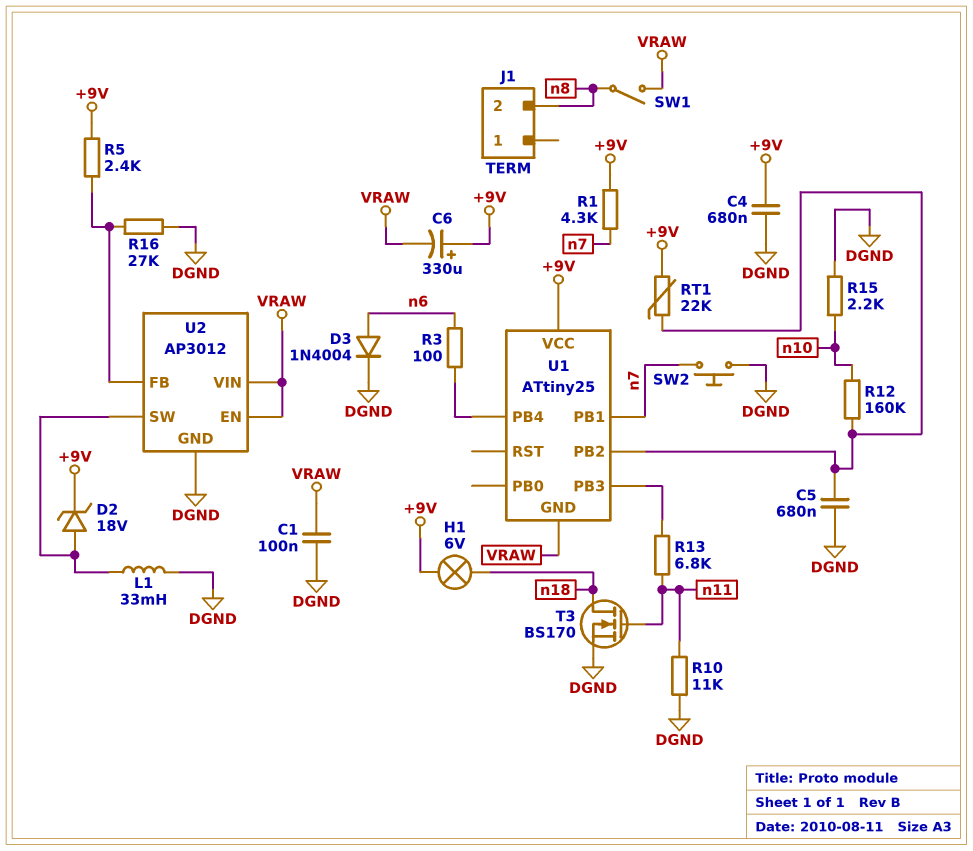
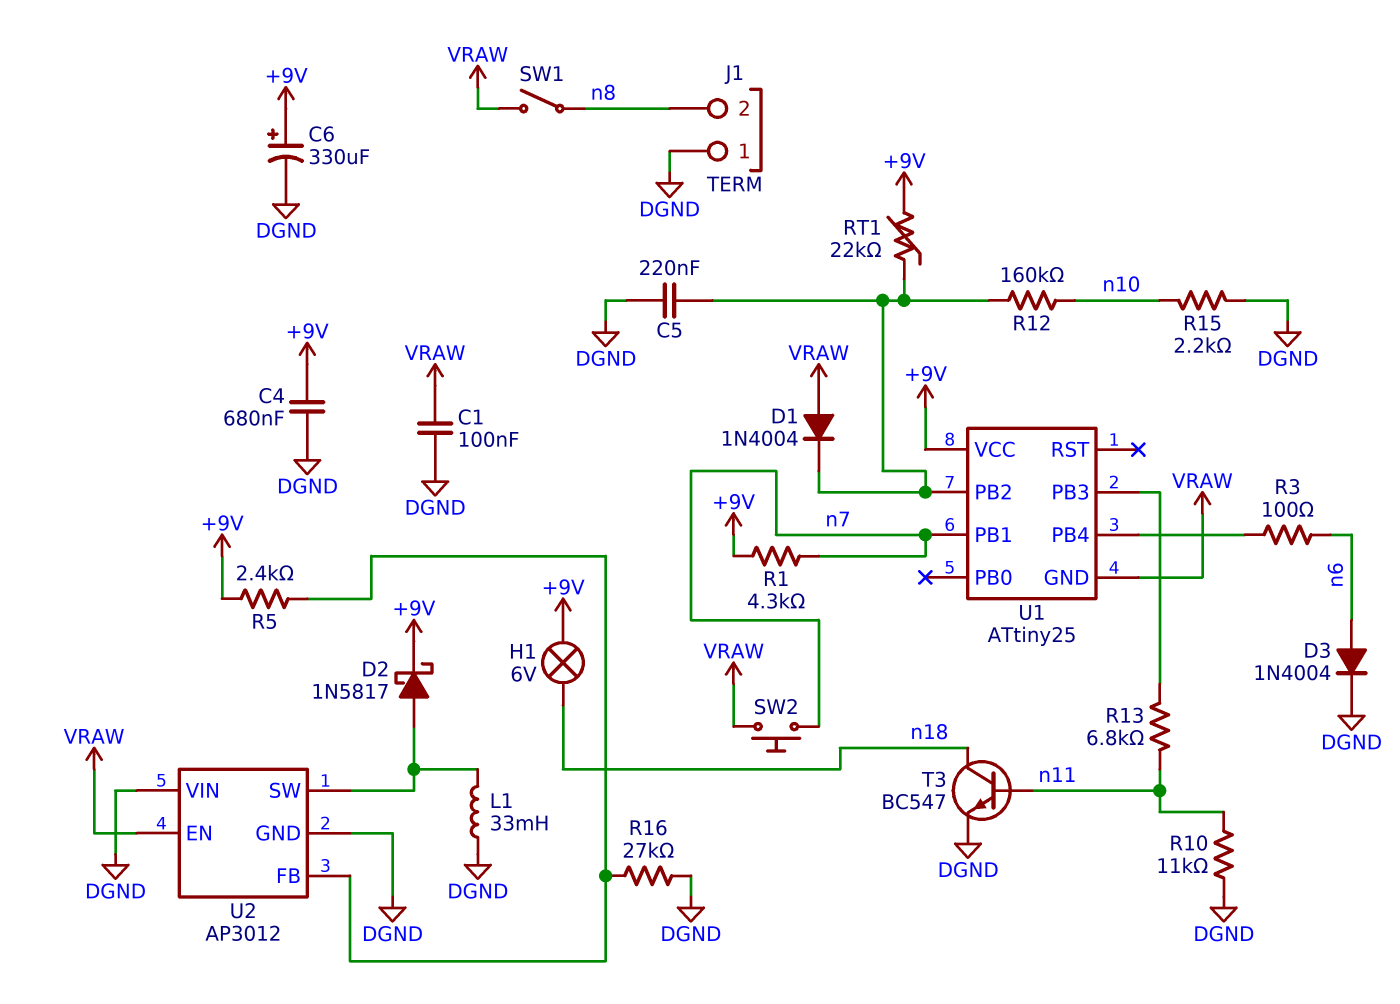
C5: 680nF (DGND, U1/PB2) -> 220nF (DGND, U1/PB2)
C6: 330uF (plus +9V, minus VRAW) -> 330uF (plus +9V, minus DGND)
D1: none -> diode 1N4004 (A VRAW, K U1/PB2)
D2: zener 18V (A U2/SW, K +9V) -> schottky 1N5817 (A U2/SW, K +9V)
J1 pin 1: none -> DGND
SW2: button (DGND, n7) -> button (VRAW, n7)
T3: NMOS BS170 (G n11, D n18, S DGND) -> NPN BC547 (B n11, C n18, E DGND)
U2 pin VIN: VRAW -> DGND

